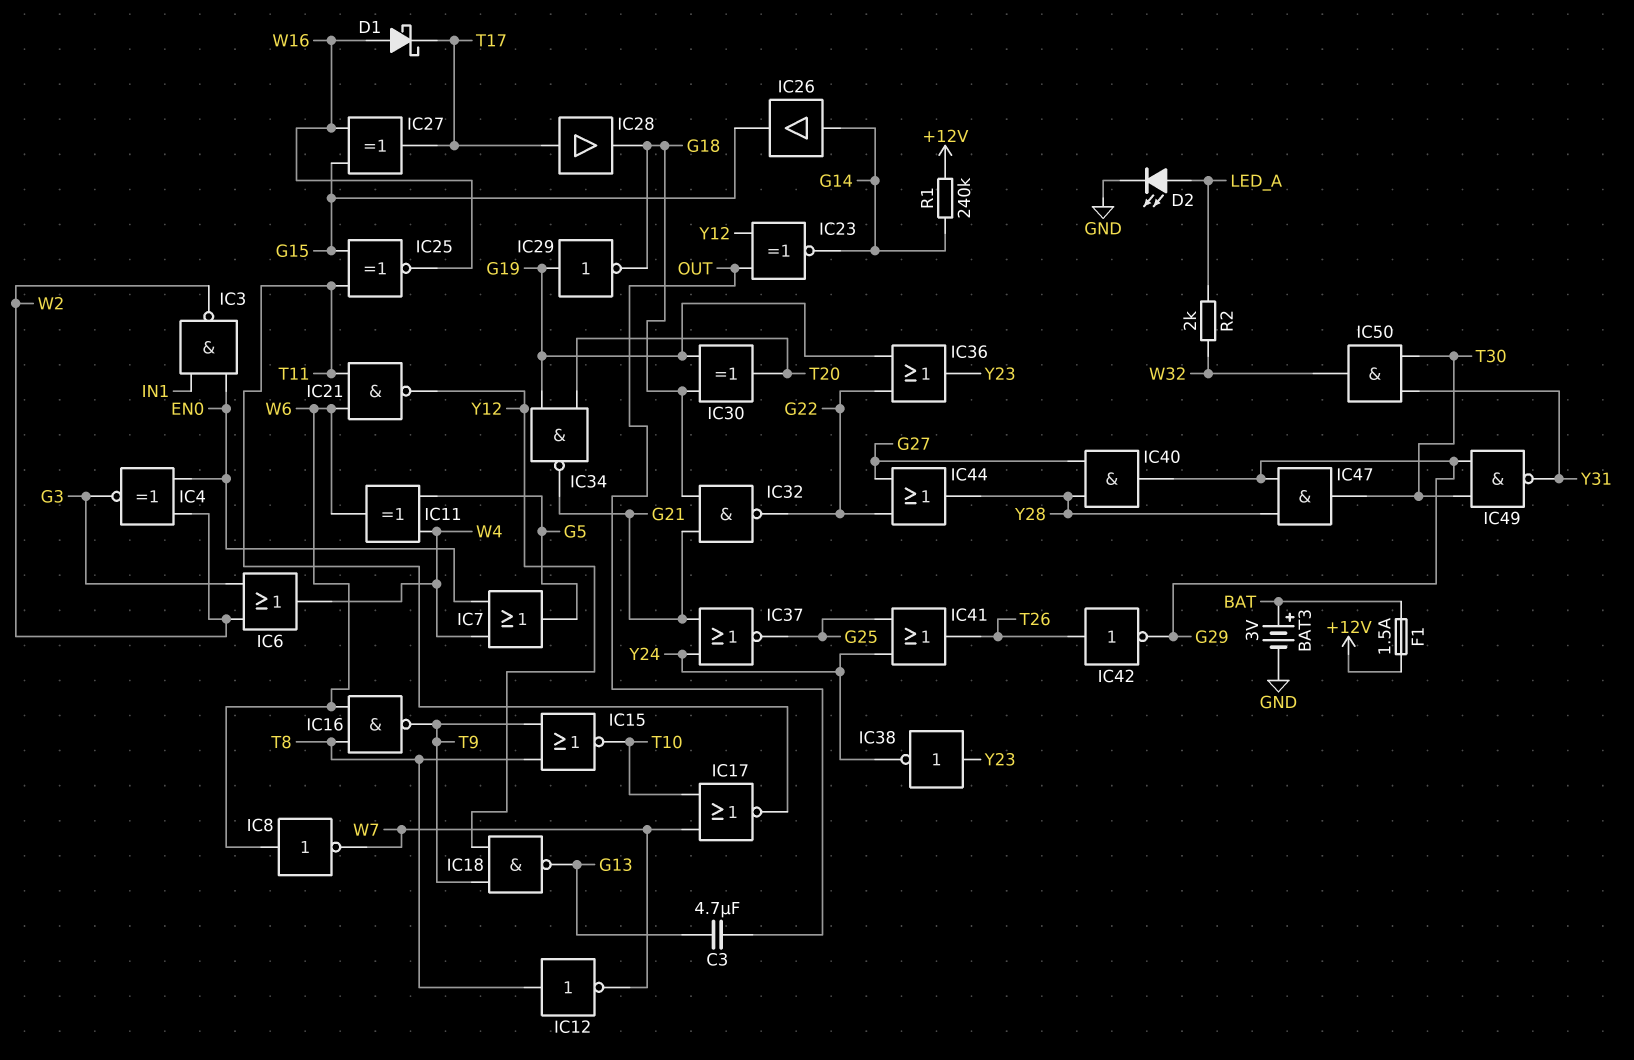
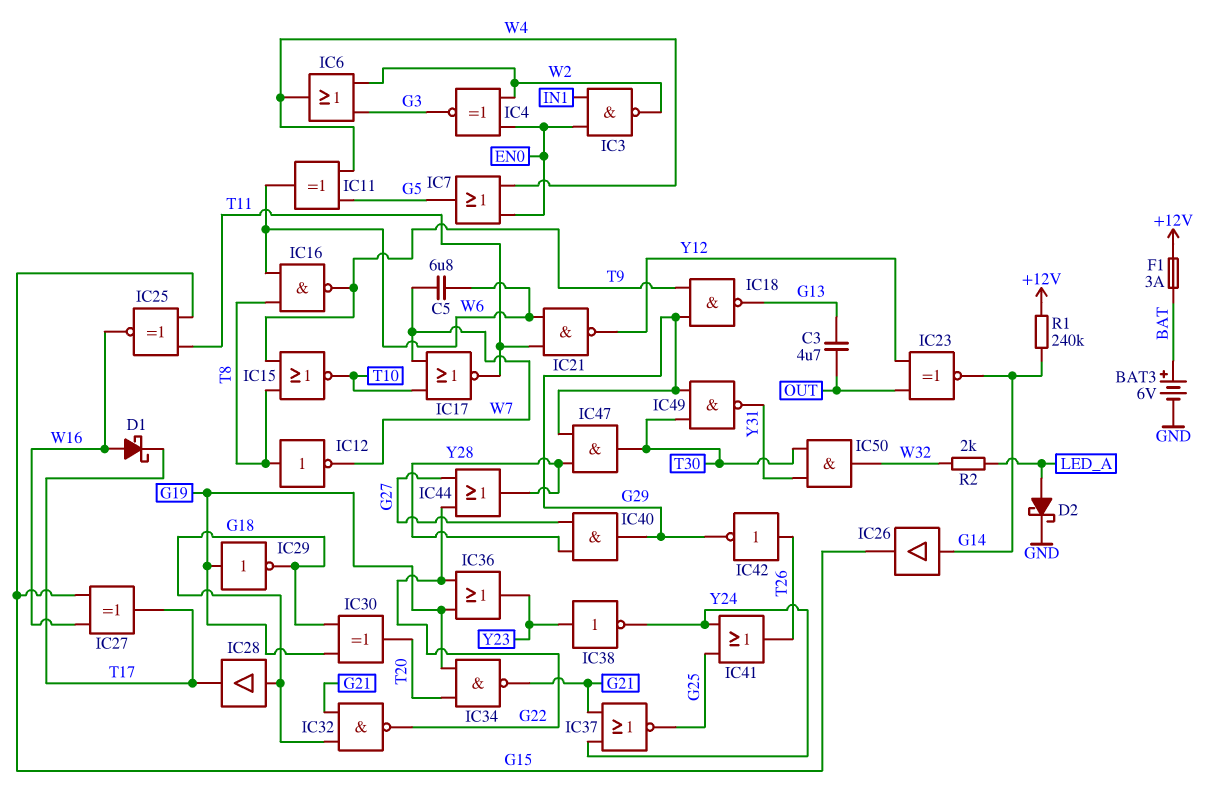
BAT3: 3V (plus BAT, minus GND) -> 6V (plus BAT, minus GND)
C5: none -> 6.8uF (W6, W7)
D2: LED (A LED_A, K GND) -> schottky (A LED_A, K GND)
F1: 1.5A (+12V, BAT) -> 3A (+12V, BAT)
IC8: NOT (in W6, out W7) -> none
IC18: NAND (in T9, in Y12, out G13) -> NAND (in G29, in T9, out G13)
IC28: buffer (in T17, out G18) -> buffer (in G18, out T17)

